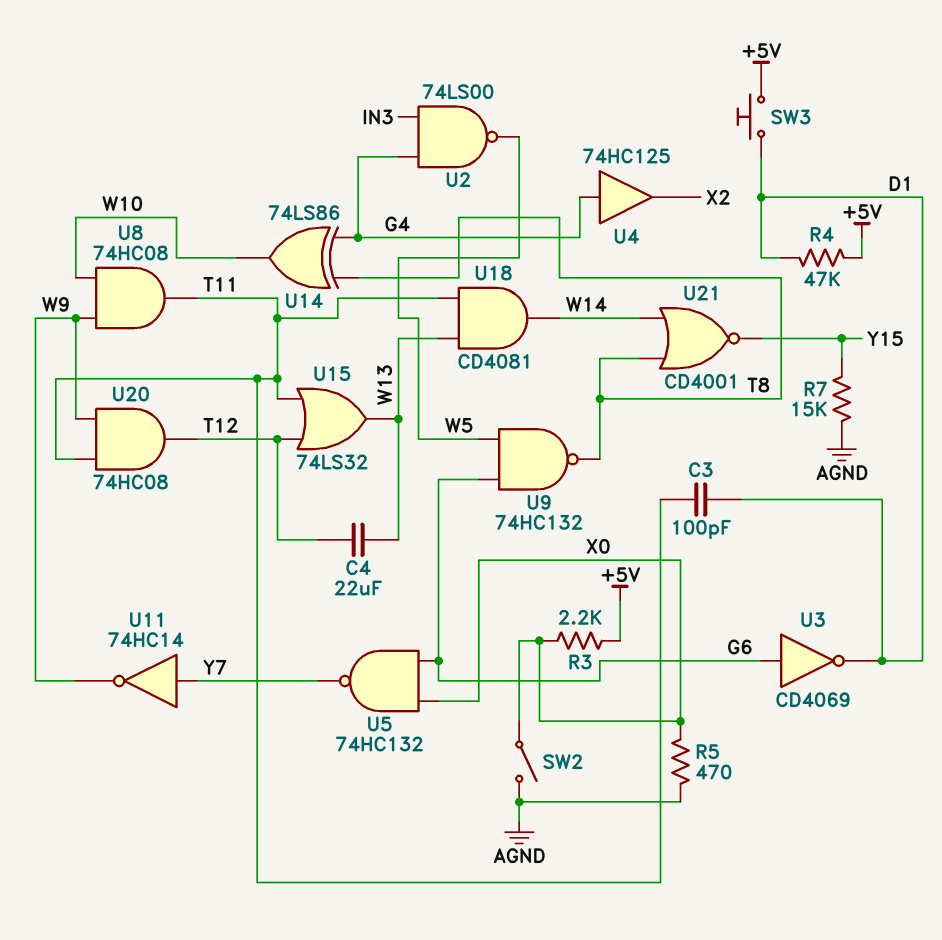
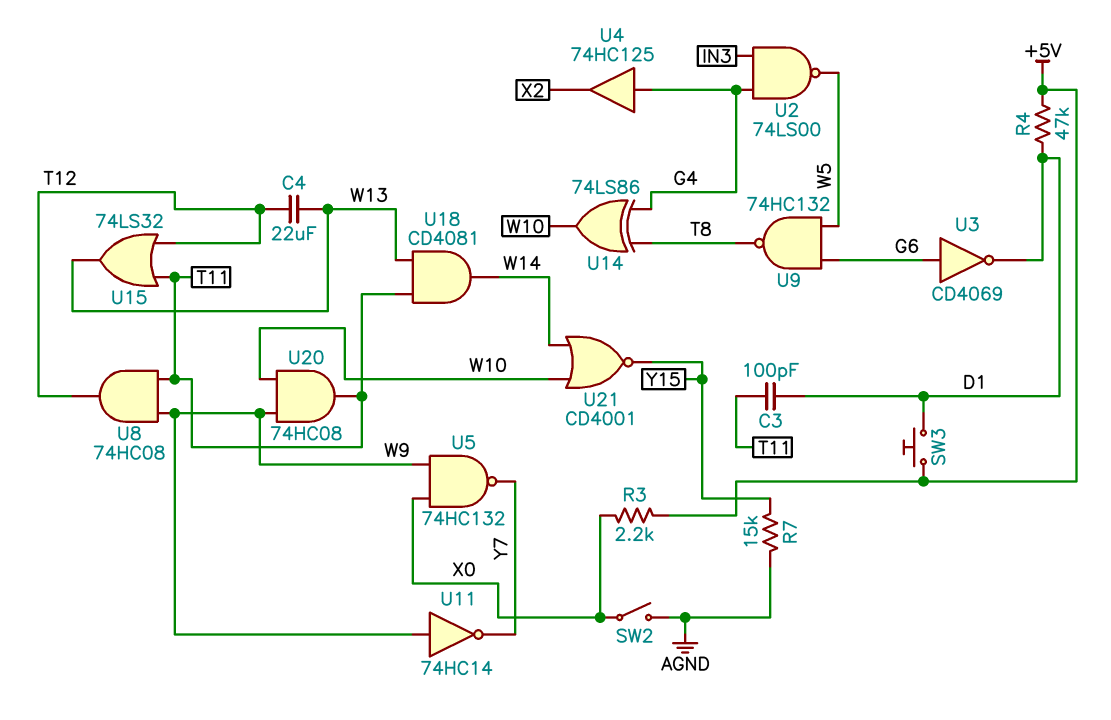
R5: 470 (AGND, X0) -> none
U5: NAND 74HC132 (in G6, in X0, out Y7) -> NAND 74HC132 (in W9, in X0, out Y7)
U8: AND 74HC08 (in W9, in W10, out T11) -> AND 74HC08 (in T11, in W9, out T12)
U11: NOT 74HC14 (in Y7, out W9) -> NOT 74HC14 (in W9, out Y7)
U20: AND 74HC08 (in T11, in W9, out T12) -> AND 74HC08 (in W9, in W10, out T11)
U21: NOR CD4001 (in T8, in W14, out Y15) -> NOR CD4001 (in W10, in W14, out Y15)

